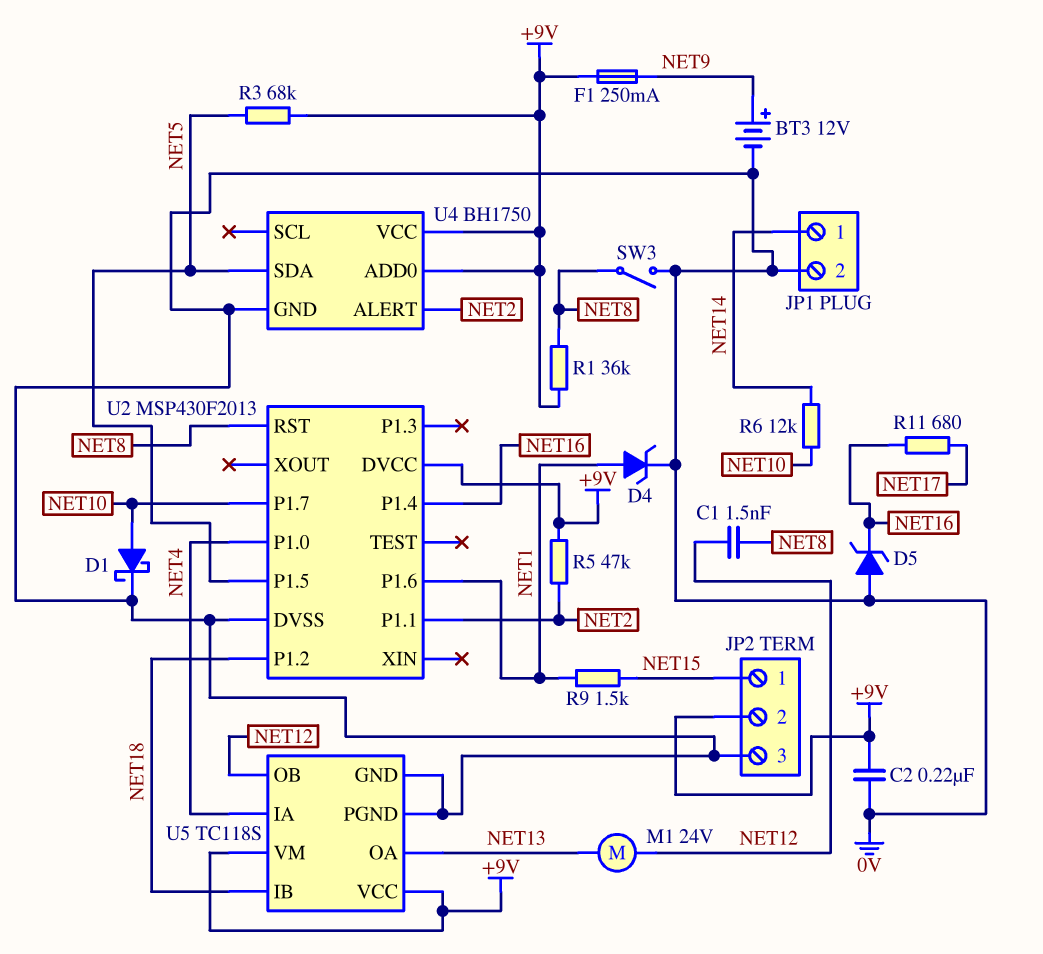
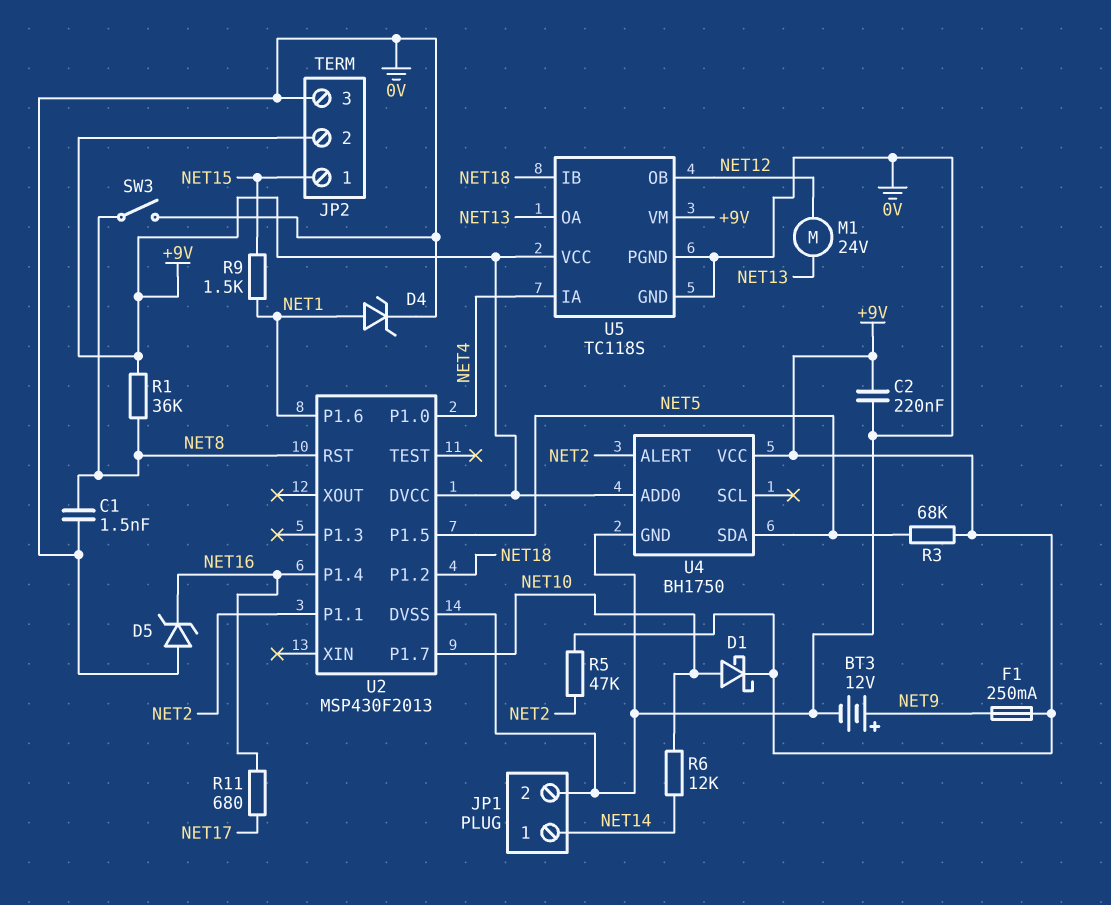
C1: 1.5nF (NET8, NET12) -> 1.5nF (0V, NET8)
D1: schottky (A NET10, K 0V) -> schottky (A NET10, K +9V)

